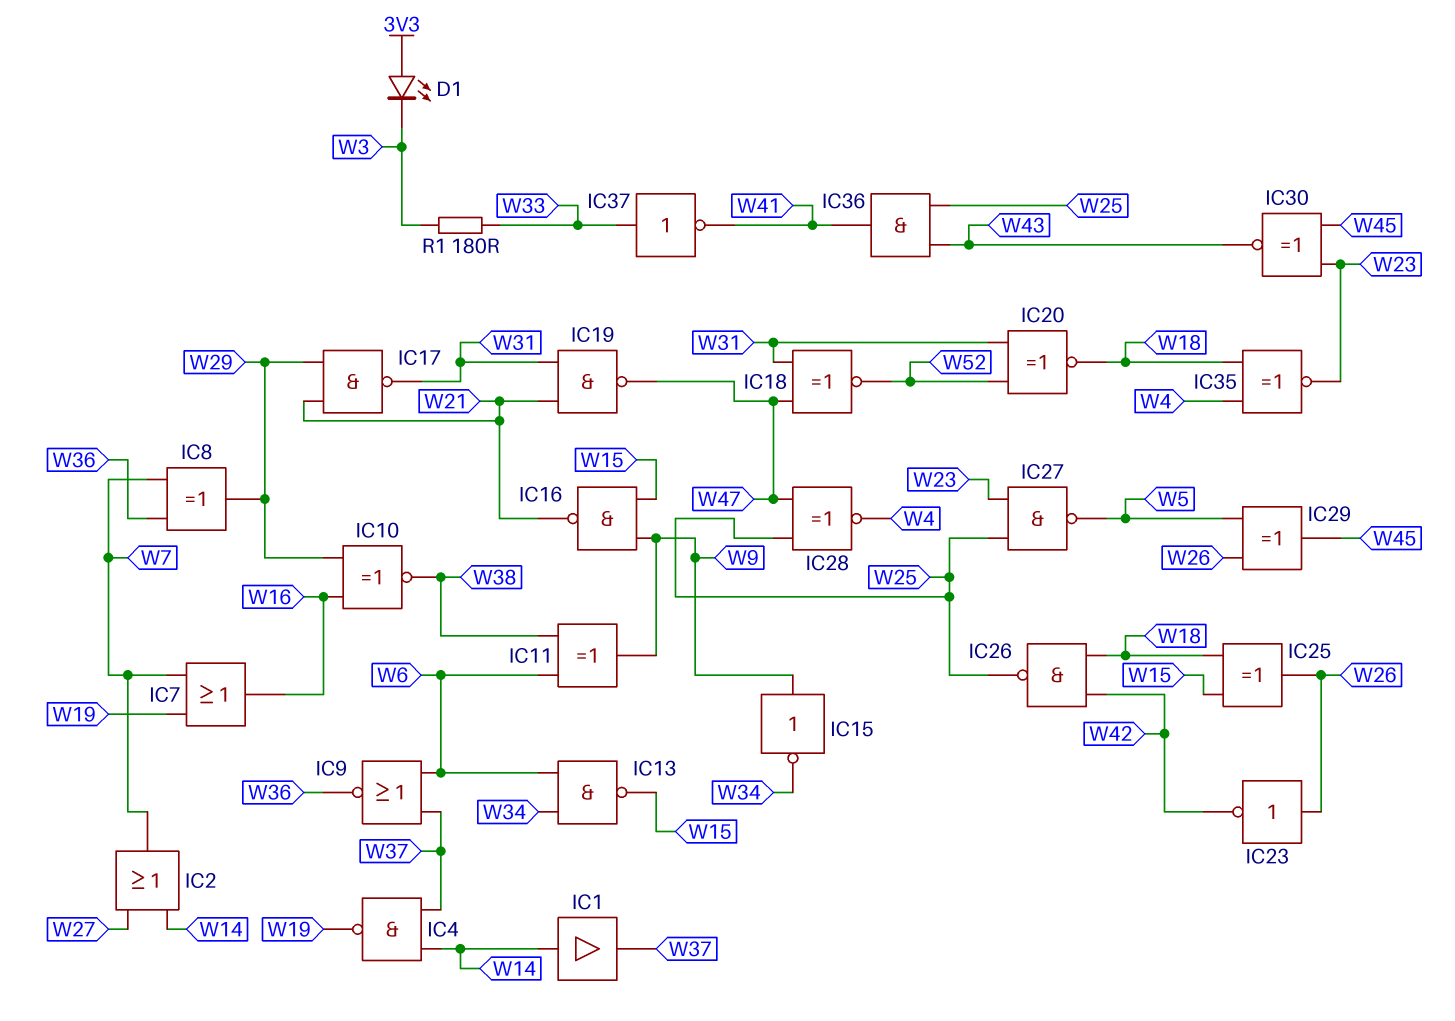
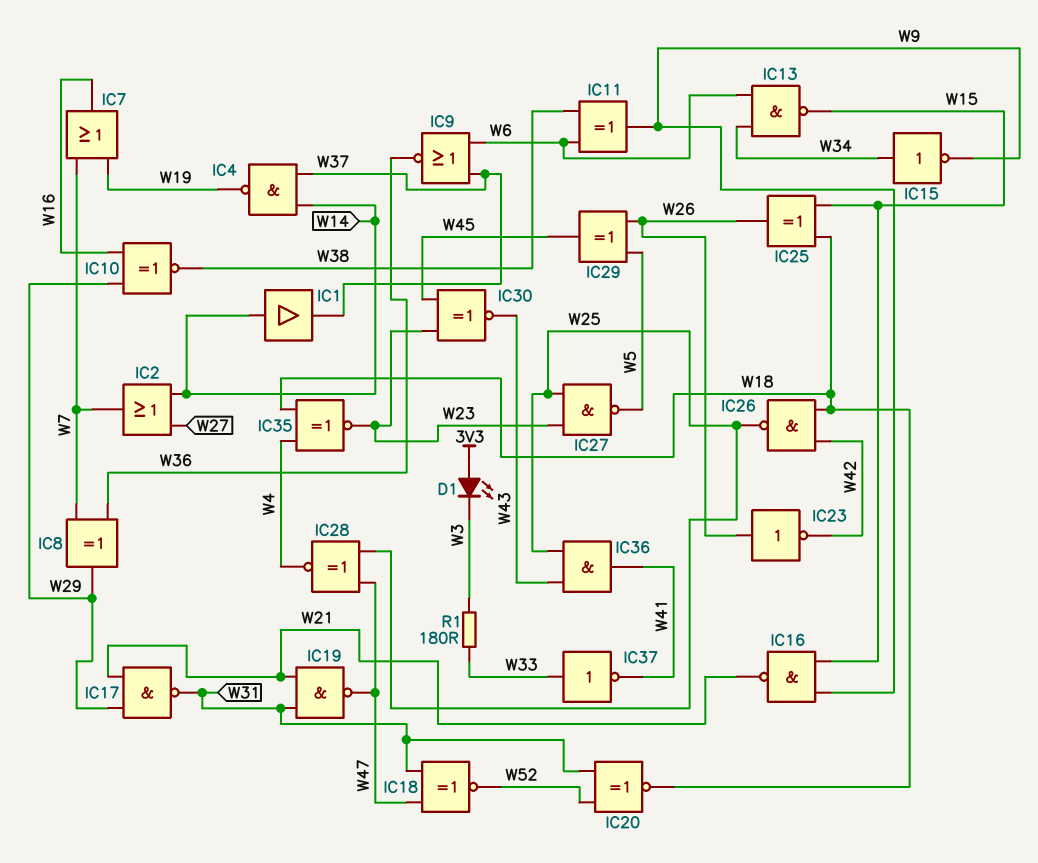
IC15: NOT (in W9, out W34) -> NOT (in W34, out W9)

